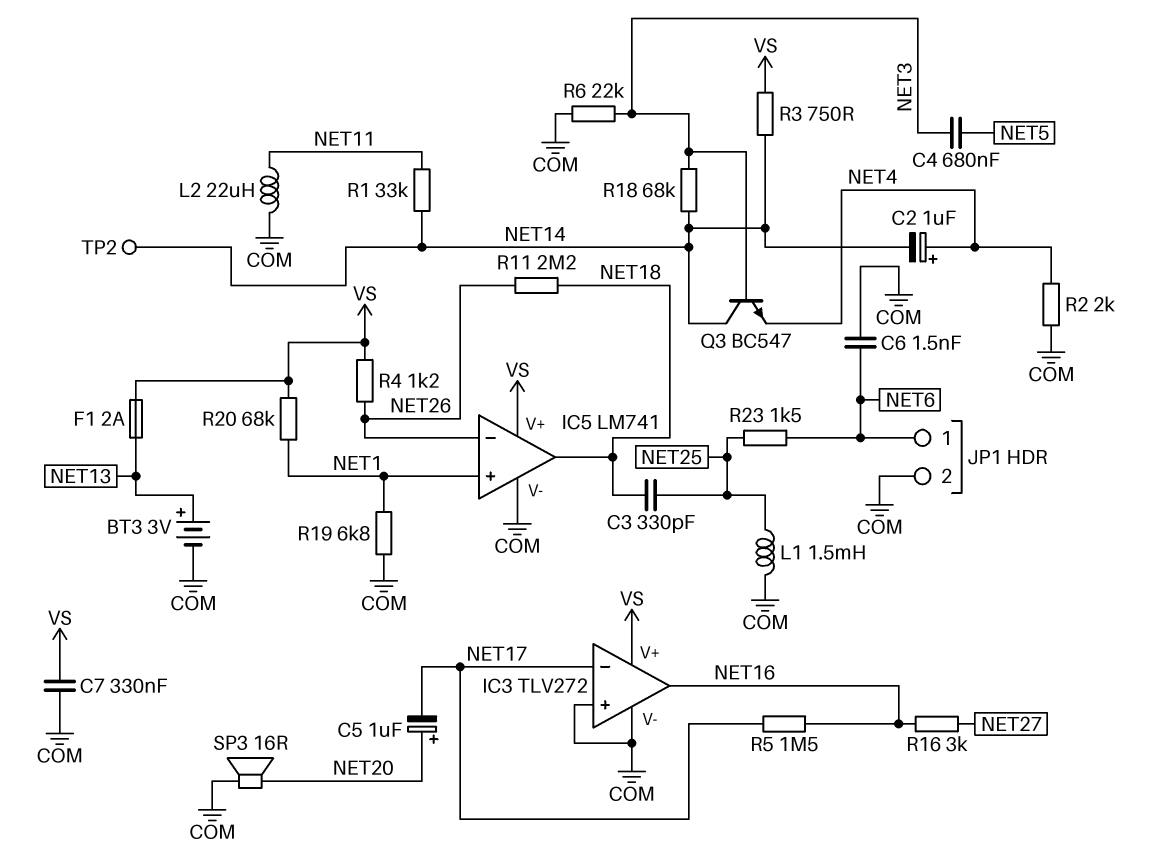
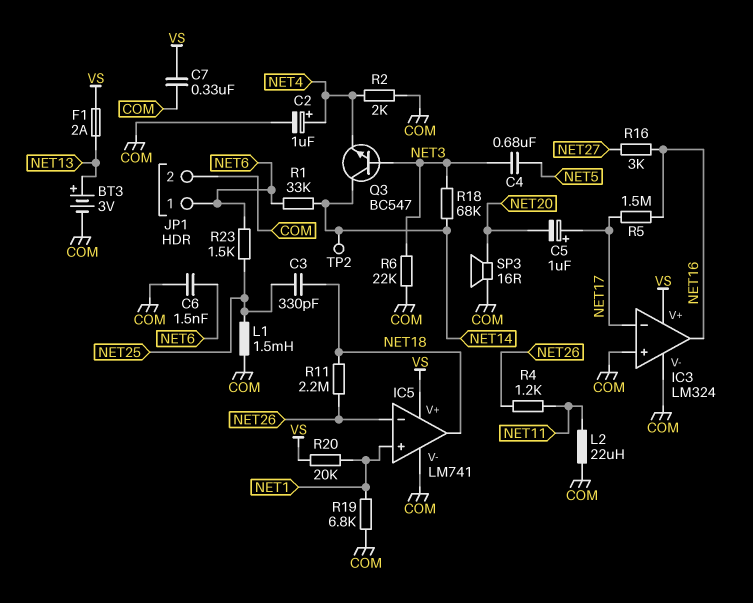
C2: 1uF (plus NET4, minus NET14) -> 1uF (plus NET4, minus COM)
C5: 1uF (plus NET20, minus NET17) -> 1uF (plus NET17, minus NET20)
IC3: TLV272 -> LM324
R1: 33k (NET11, NET14) -> 33k (NET6, NET14)
R3: 750 (NET14, VS) -> none
R4: 1.2k (NET26, VS) -> 1.2k (NET11, NET26)
R20: 68k (NET1, VS) -> 20k (NET1, VS)

